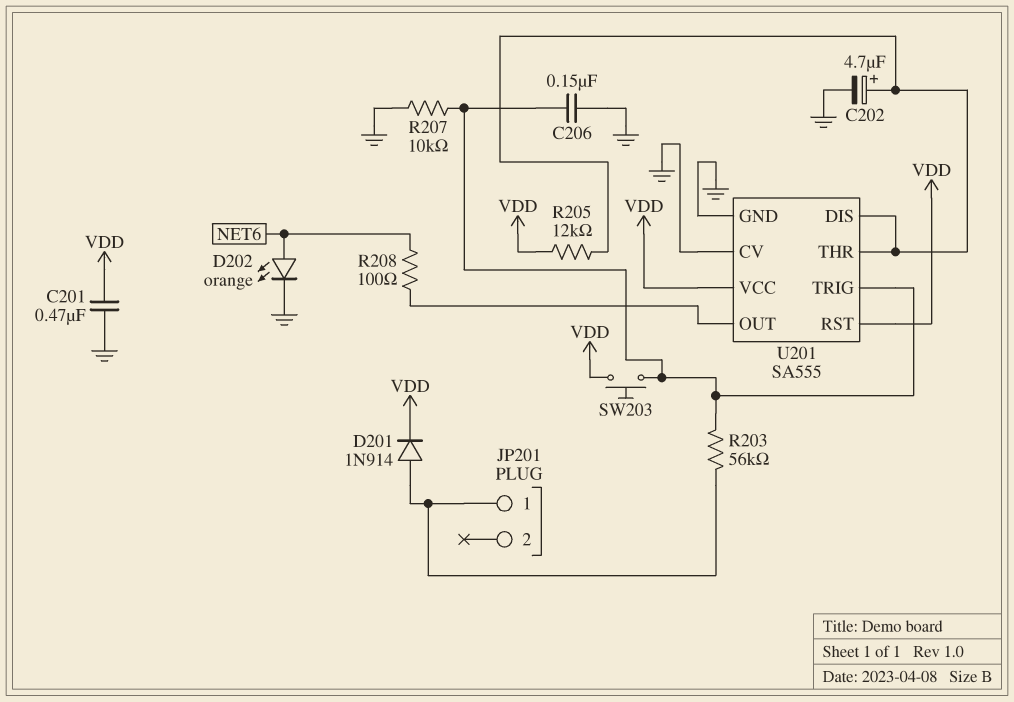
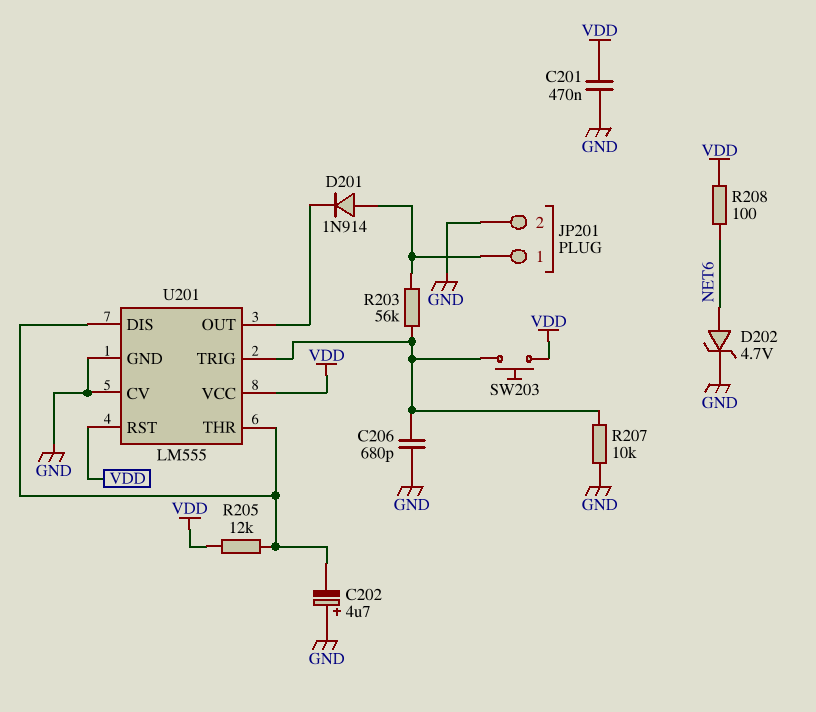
C202: 4.7uF (plus U201/DIS, minus GND) -> 4.7uF (plus GND, minus U201/DIS)
C206: 150nF (GND, U201/TRIG) -> 680pF (GND, U201/TRIG)
D201: diode 1N914 (A JP201/1, K VDD) -> diode 1N914 (A JP201/1, K U201/OUT)
D202: LED orange (A NET6, K GND) -> zener 4.7V (A NET6, K GND)
JP201 pin 2: none -> GND
R208: 100 (NET6, U201/OUT) -> 100 (NET6, VDD)
U201: SA555 -> LM555

